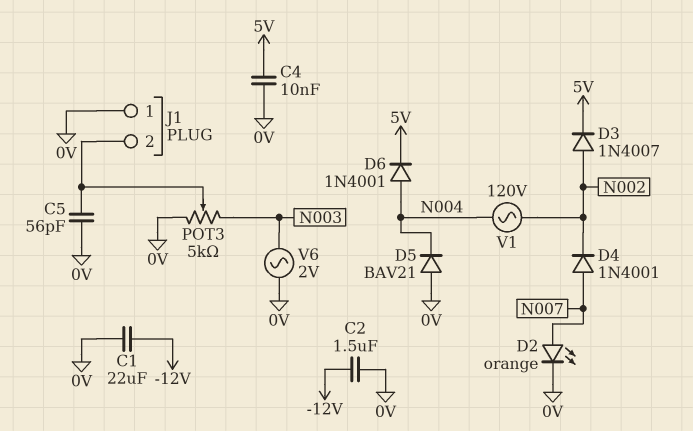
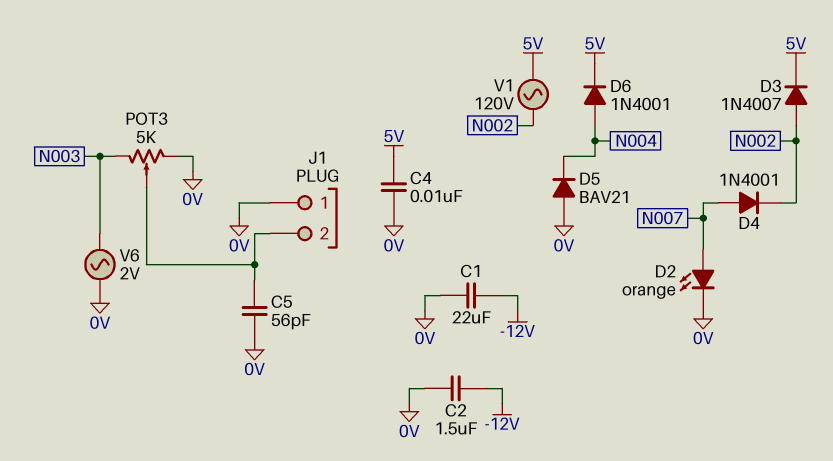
V1: AC 120V (N002, N004) -> AC 120V (5V, N002)

